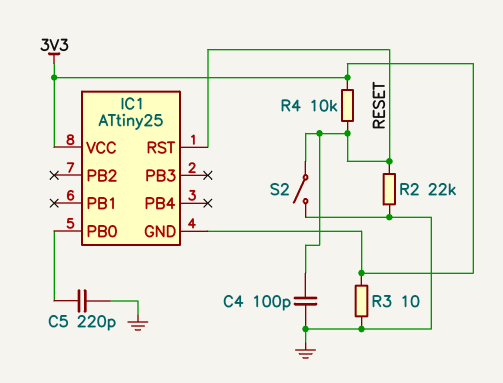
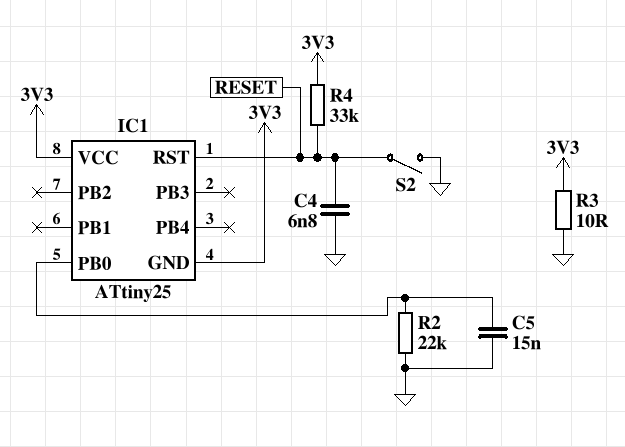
C4: 100pF (GND, RESET) -> 6.8nF (GND, RESET)
C5: 220pF (GND, IC1/PB0) -> 15nF (GND, IC1/PB0)
R2: 22k (GND, RESET) -> 22k (GND, IC1/PB0)
R4: 10k (3V3, RESET) -> 33k (3V3, RESET)

